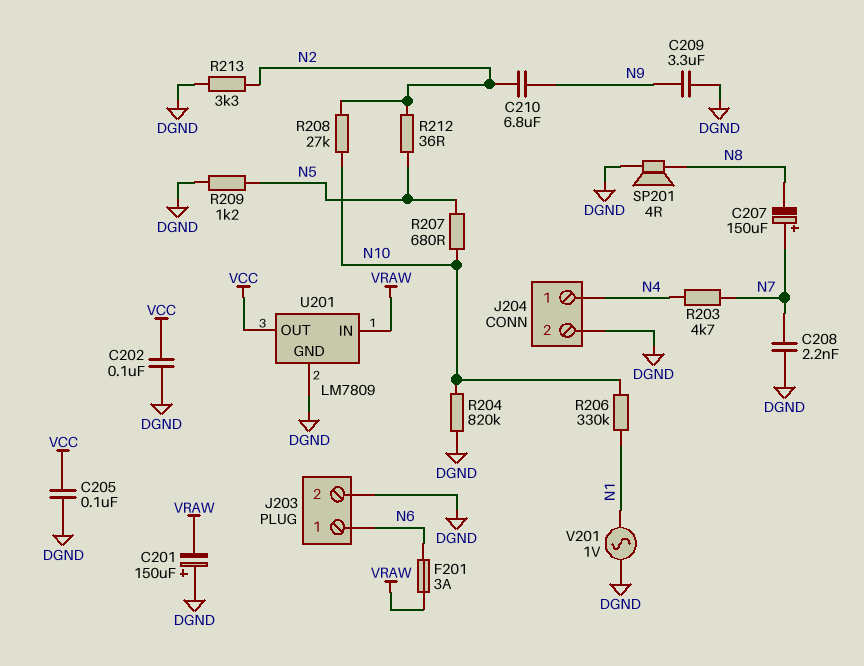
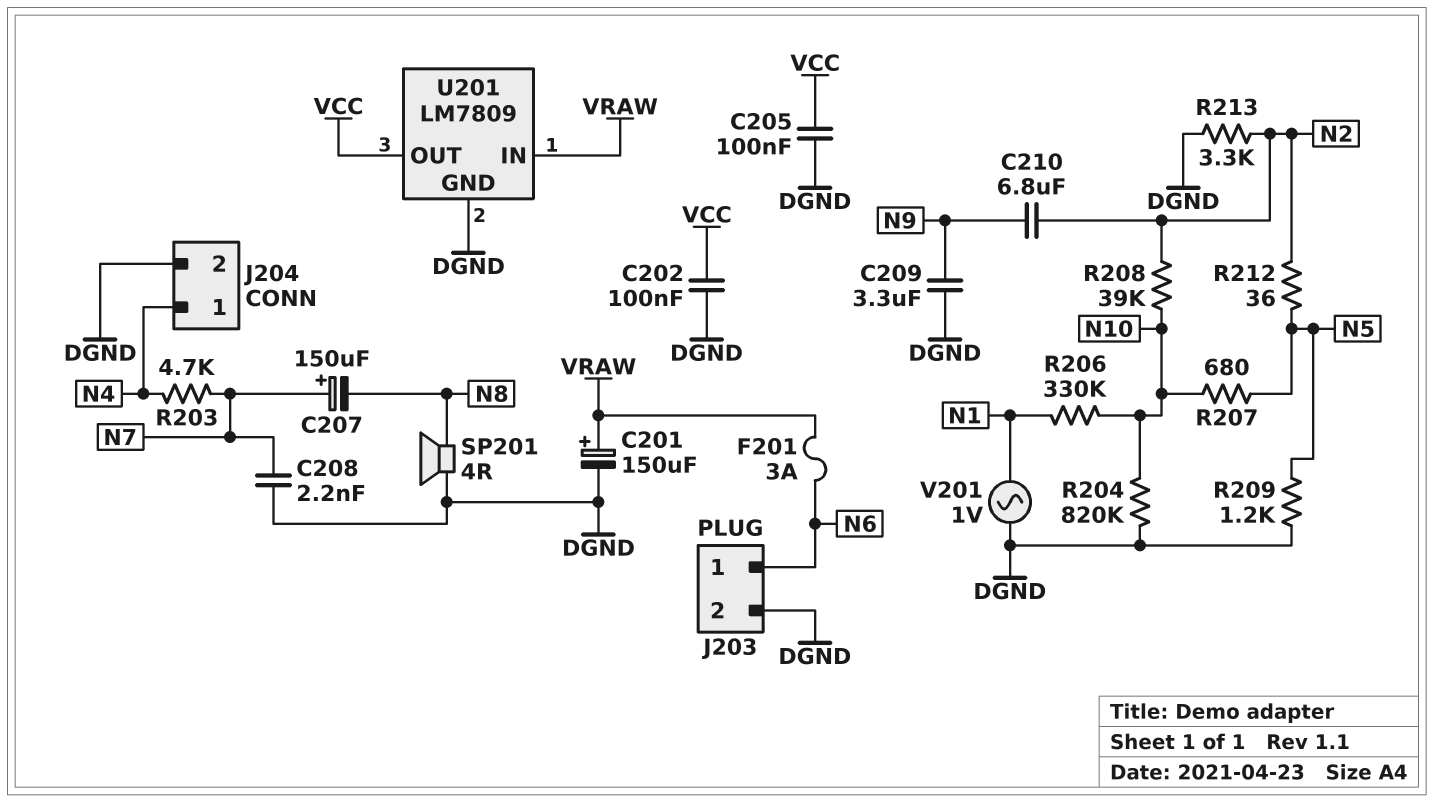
C201: 150uF (plus DGND, minus VRAW) -> 150uF (plus VRAW, minus DGND)
R208: 27k (N2, N10) -> 39k (N2, N10)

